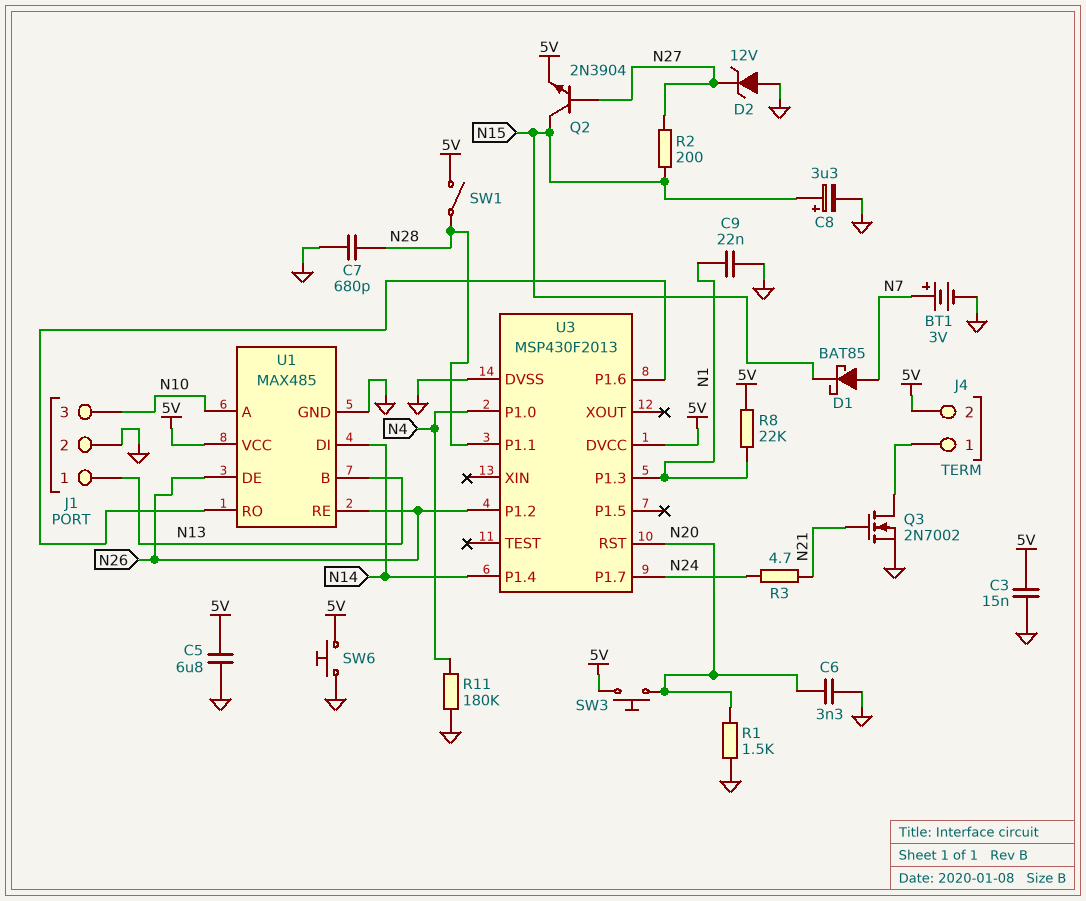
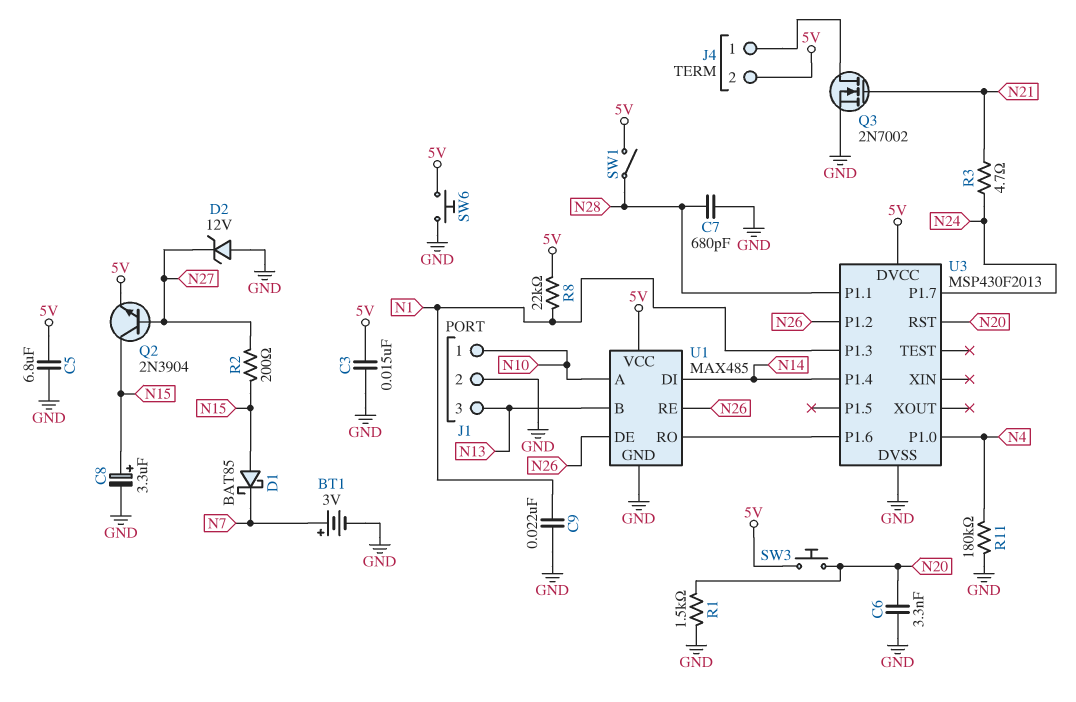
D1: schottky BAT85 (A N7, K N15) -> schottky BAT85 (A N15, K N7)
J1 pin 1: N13 -> N10
J1 pin 3: N10 -> N13

